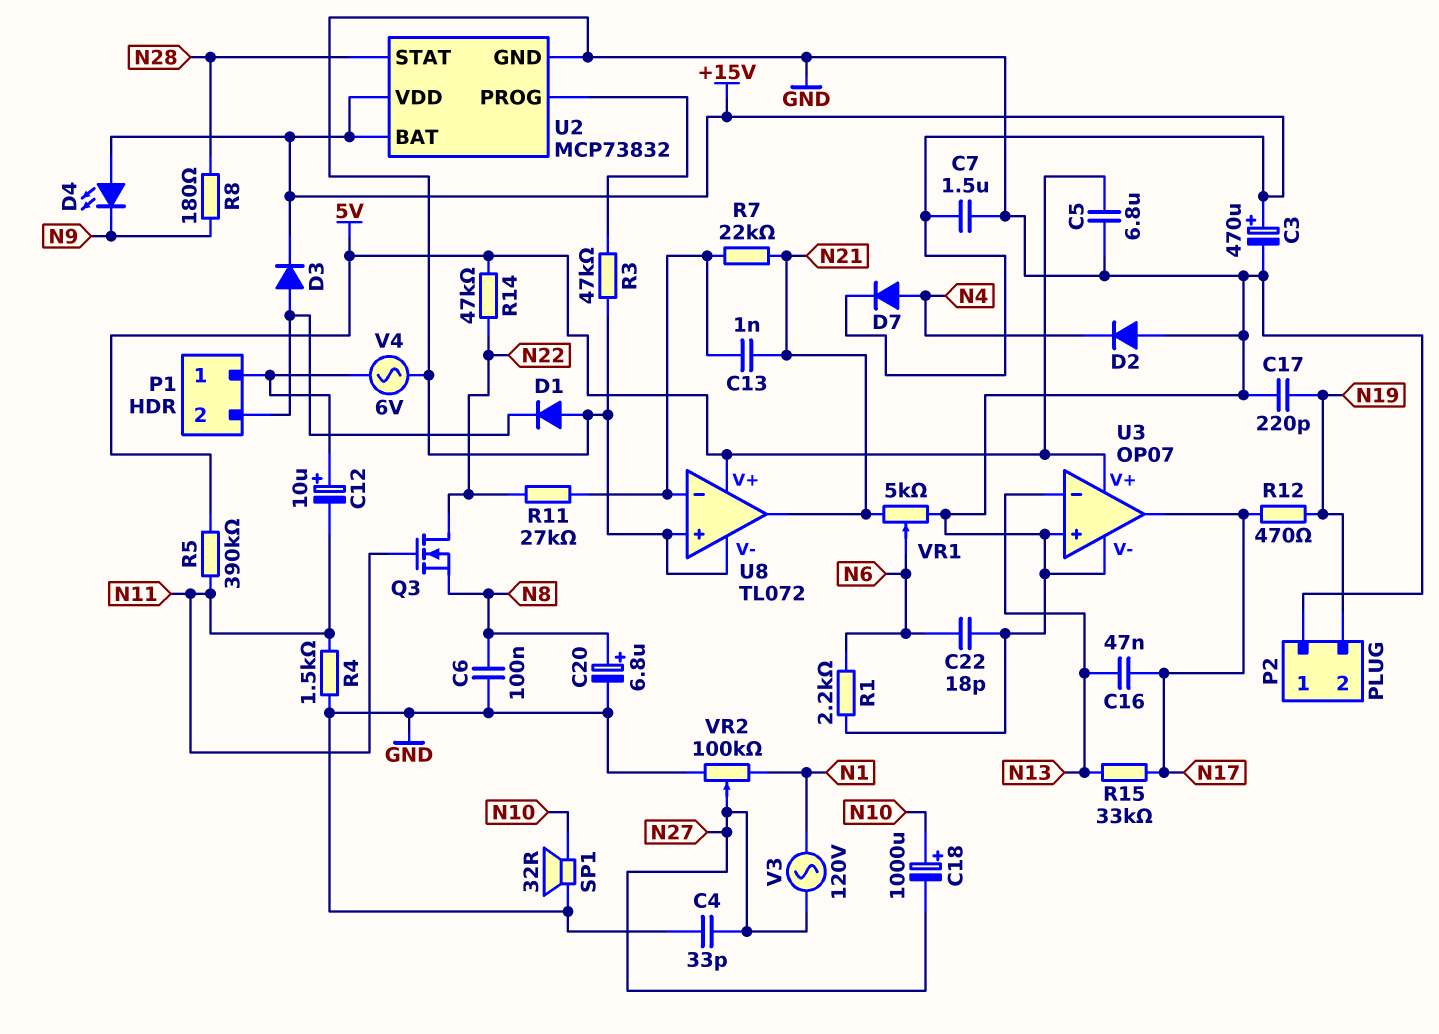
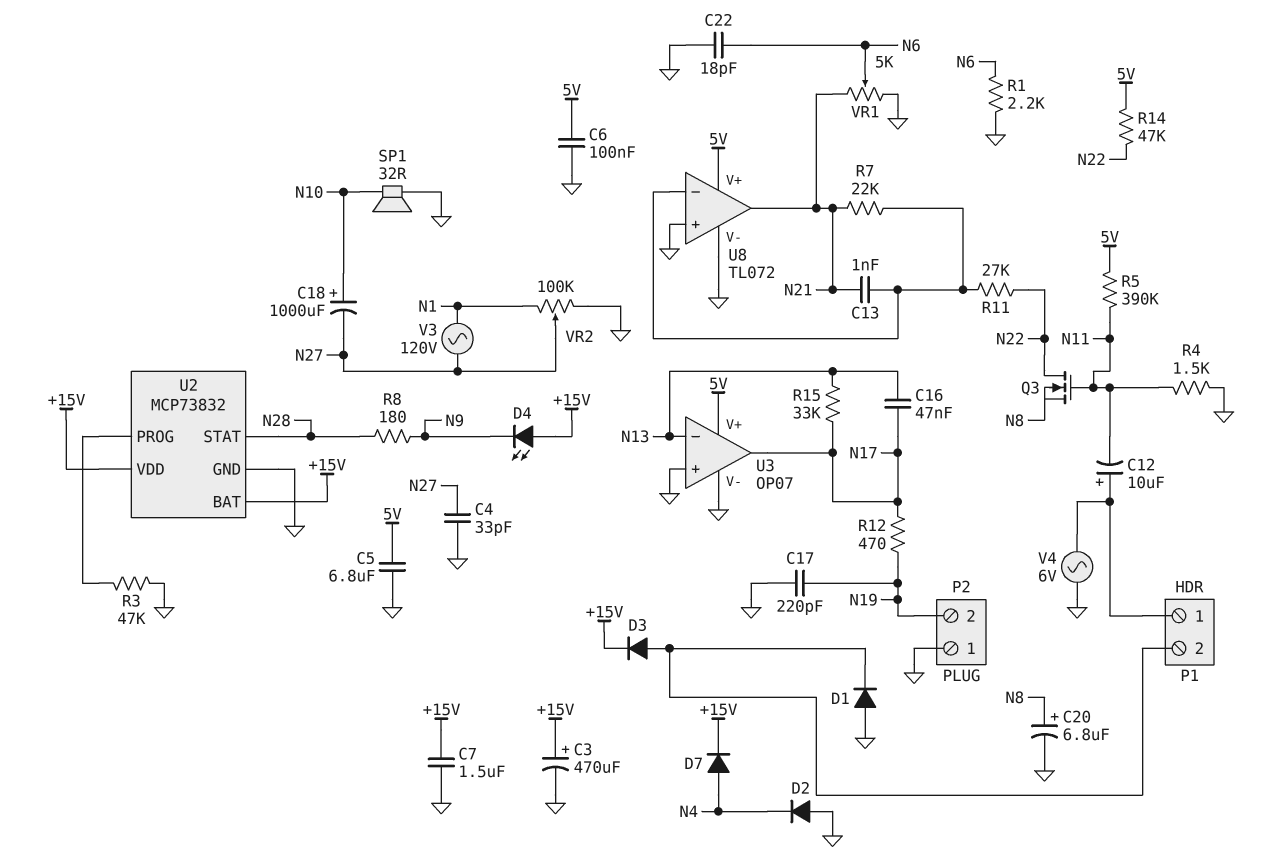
C6: 100nF (GND, N8) -> 100nF (5V, GND)

